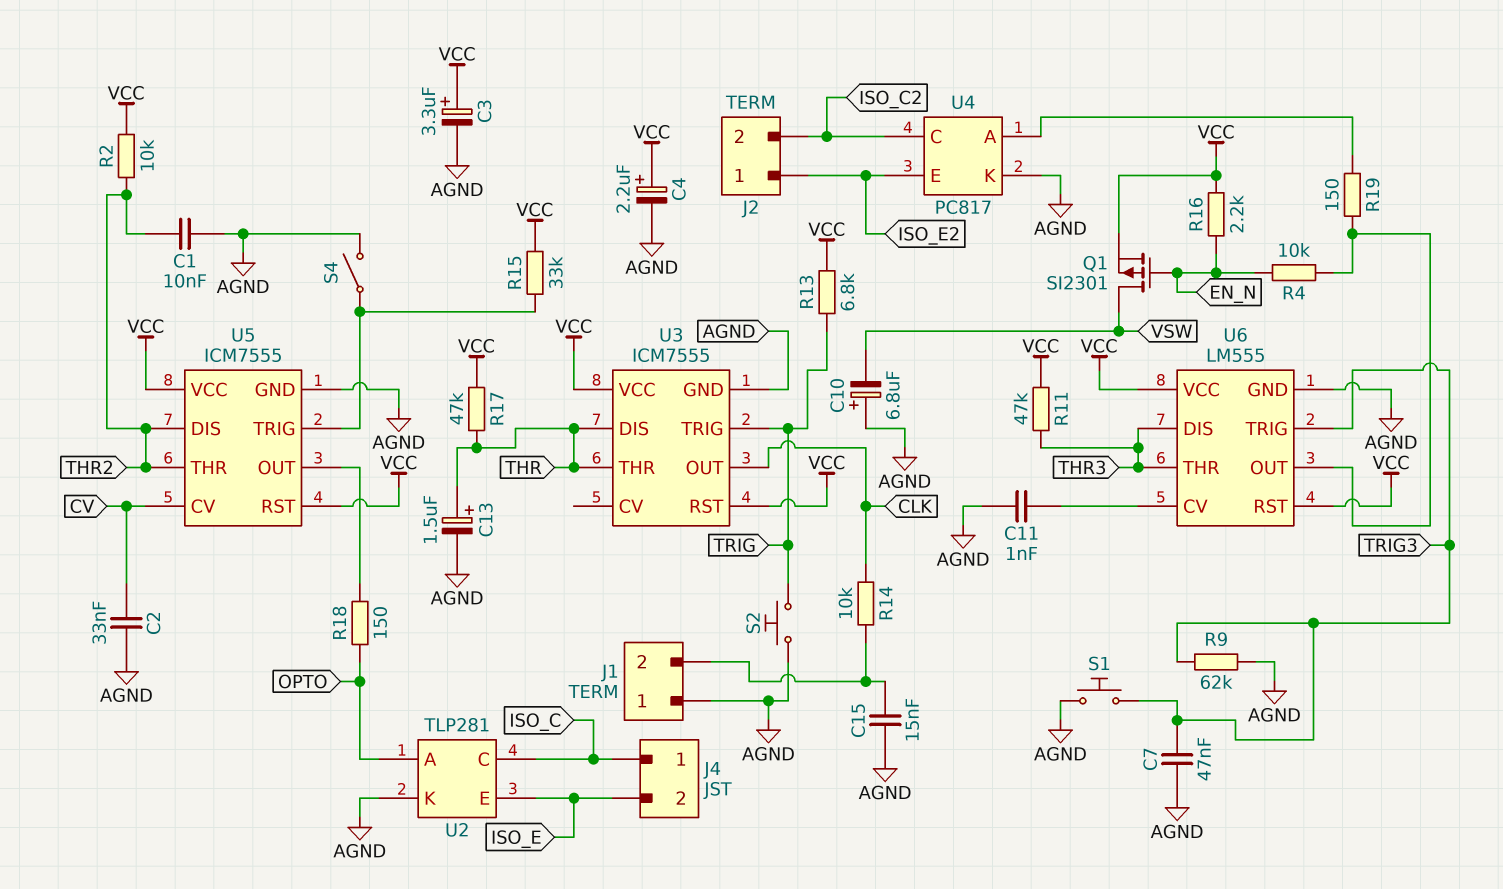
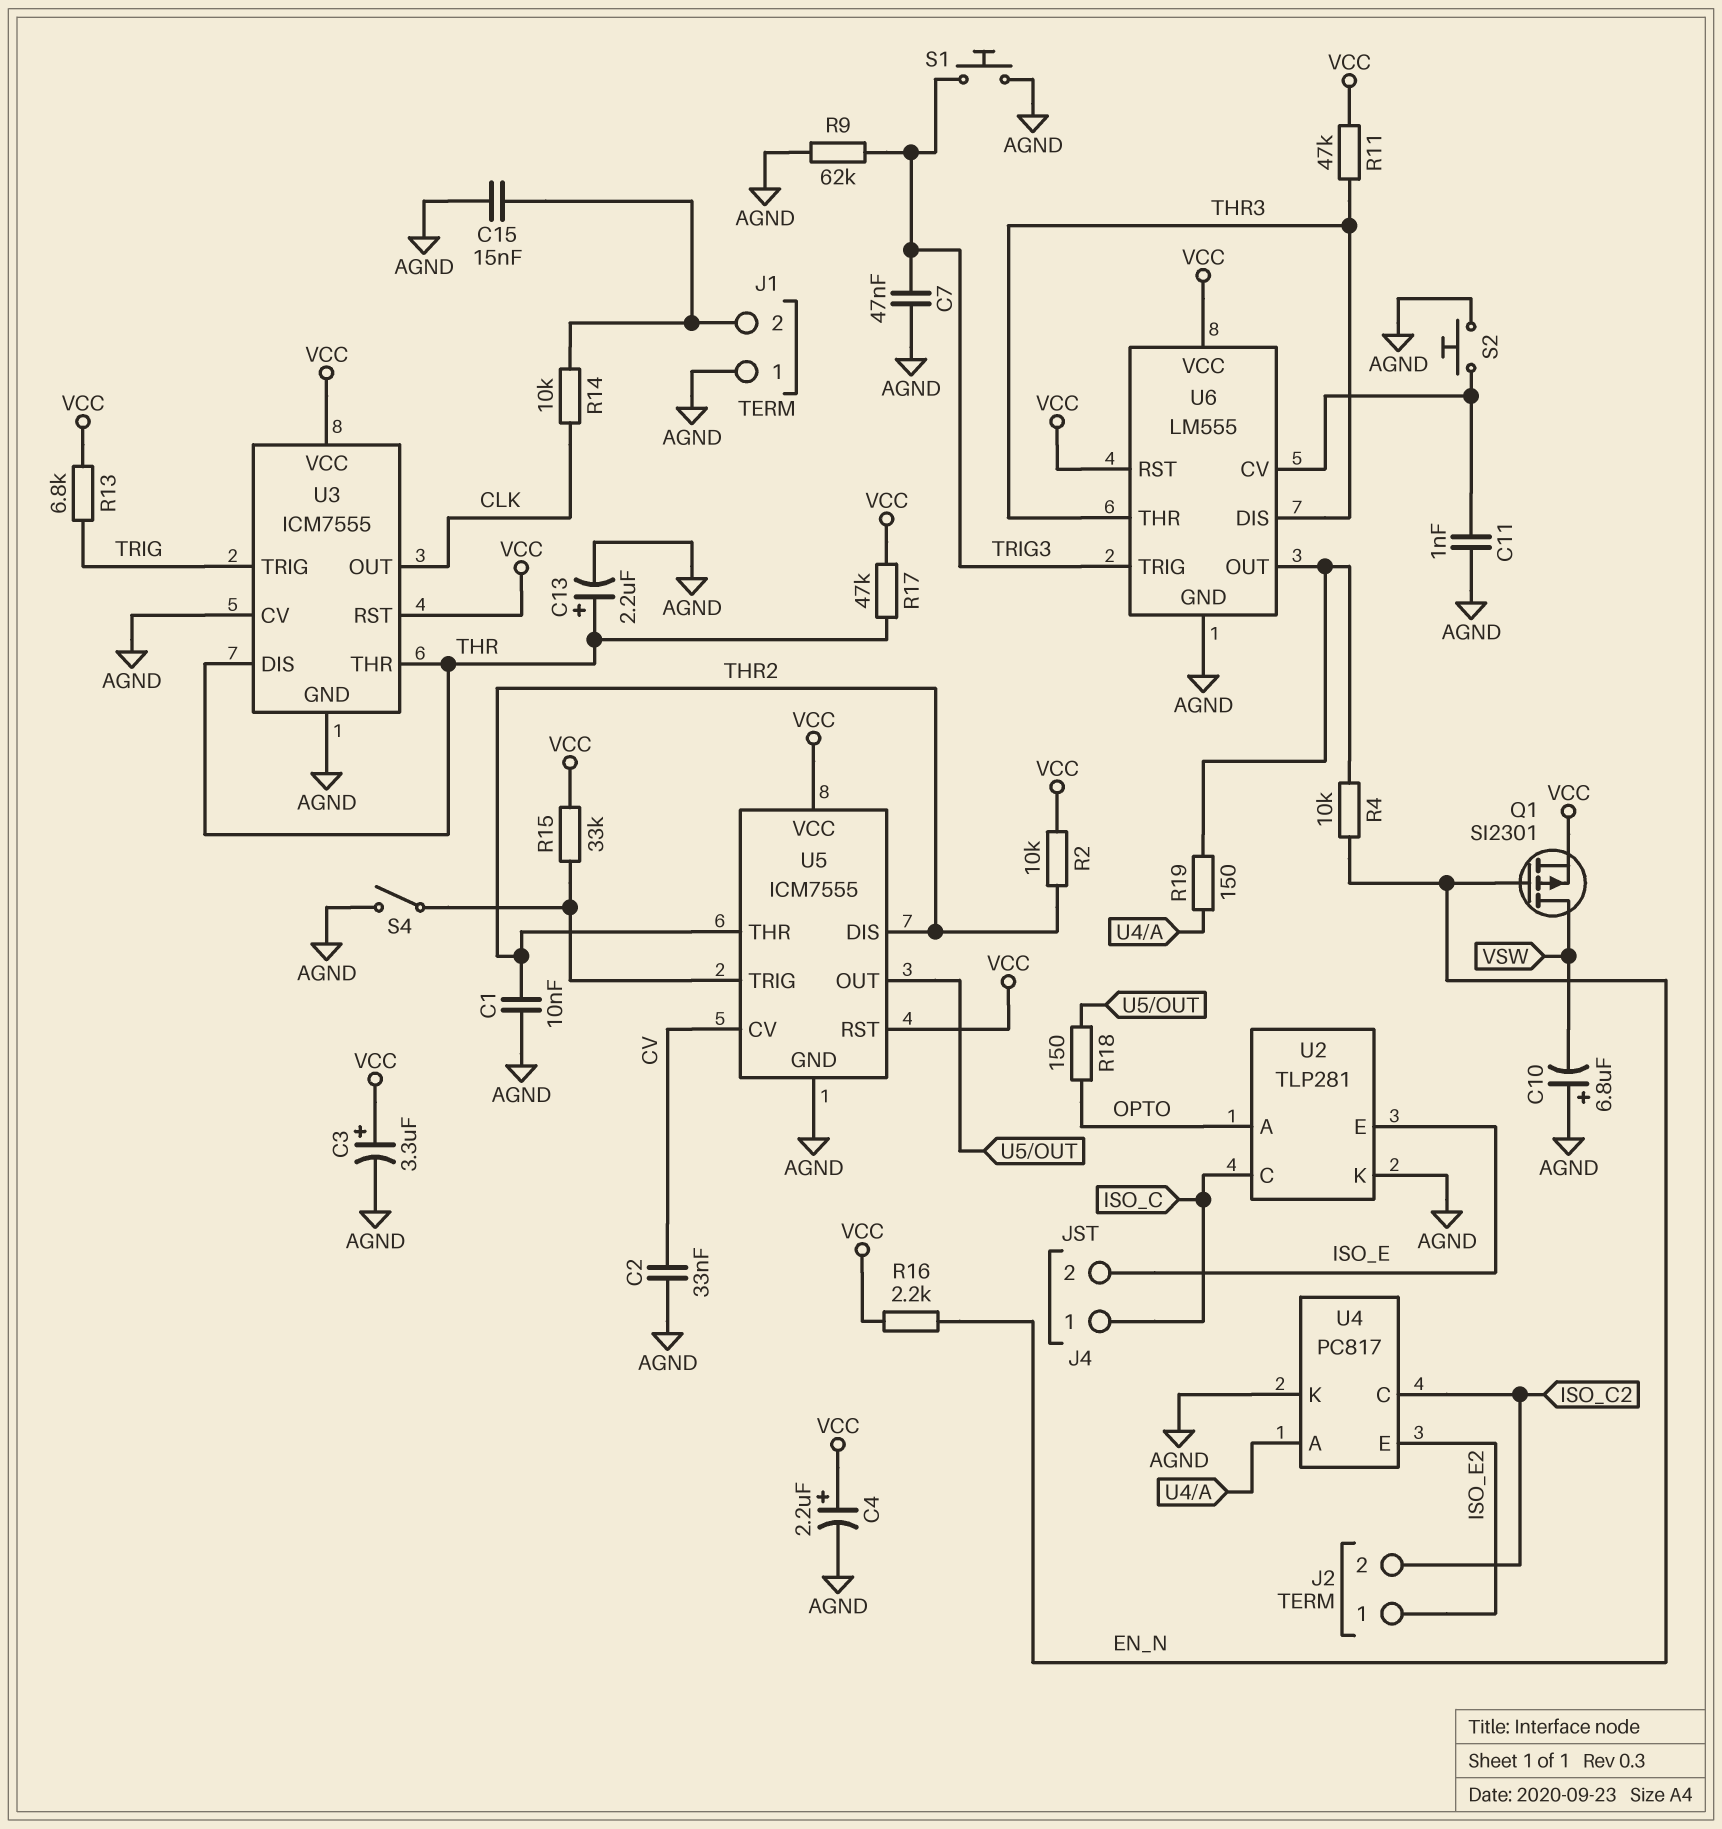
C13: 1.5uF (plus THR, minus AGND) -> 2.2uF (plus THR, minus AGND)
S2: button (AGND, TRIG) -> button (AGND, U6/CV)
U3 pin CV: none -> AGND

